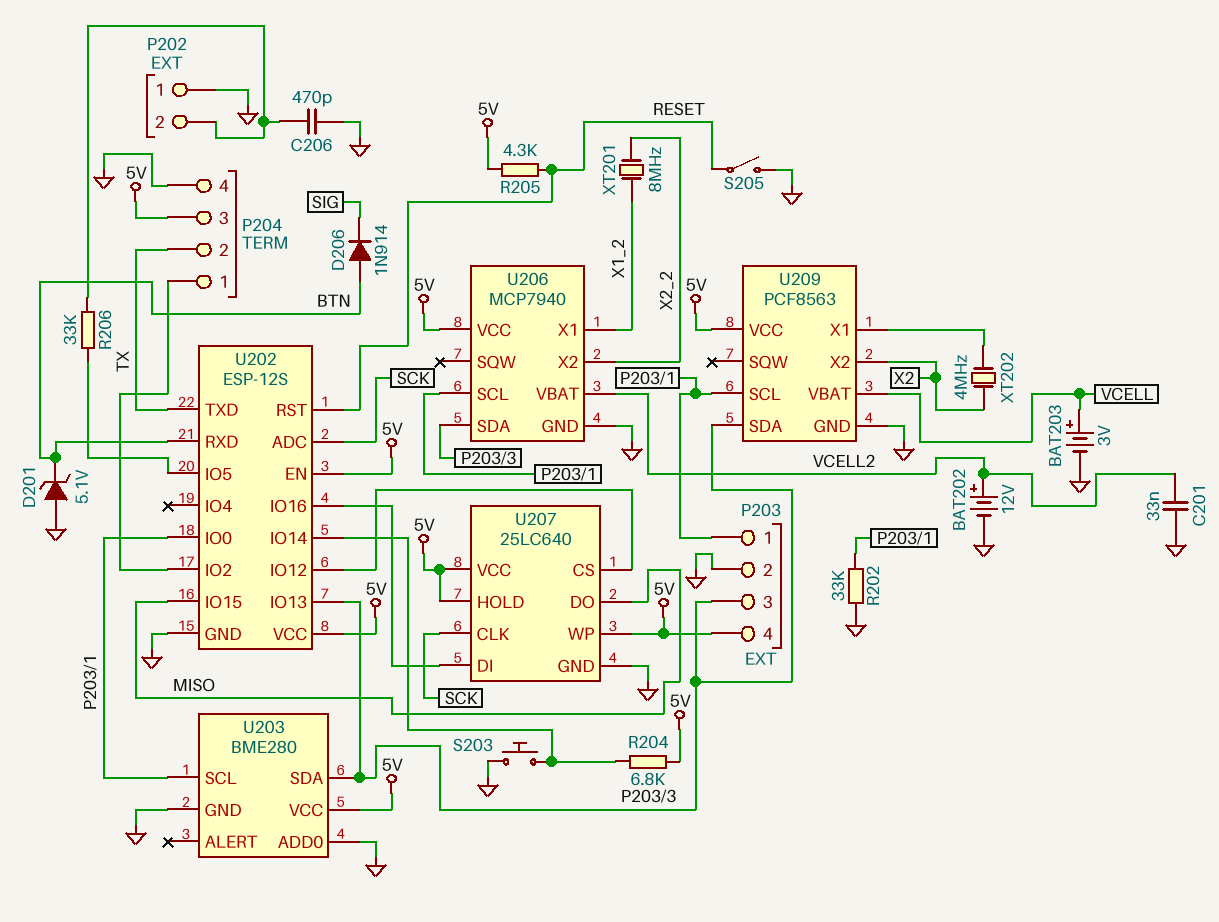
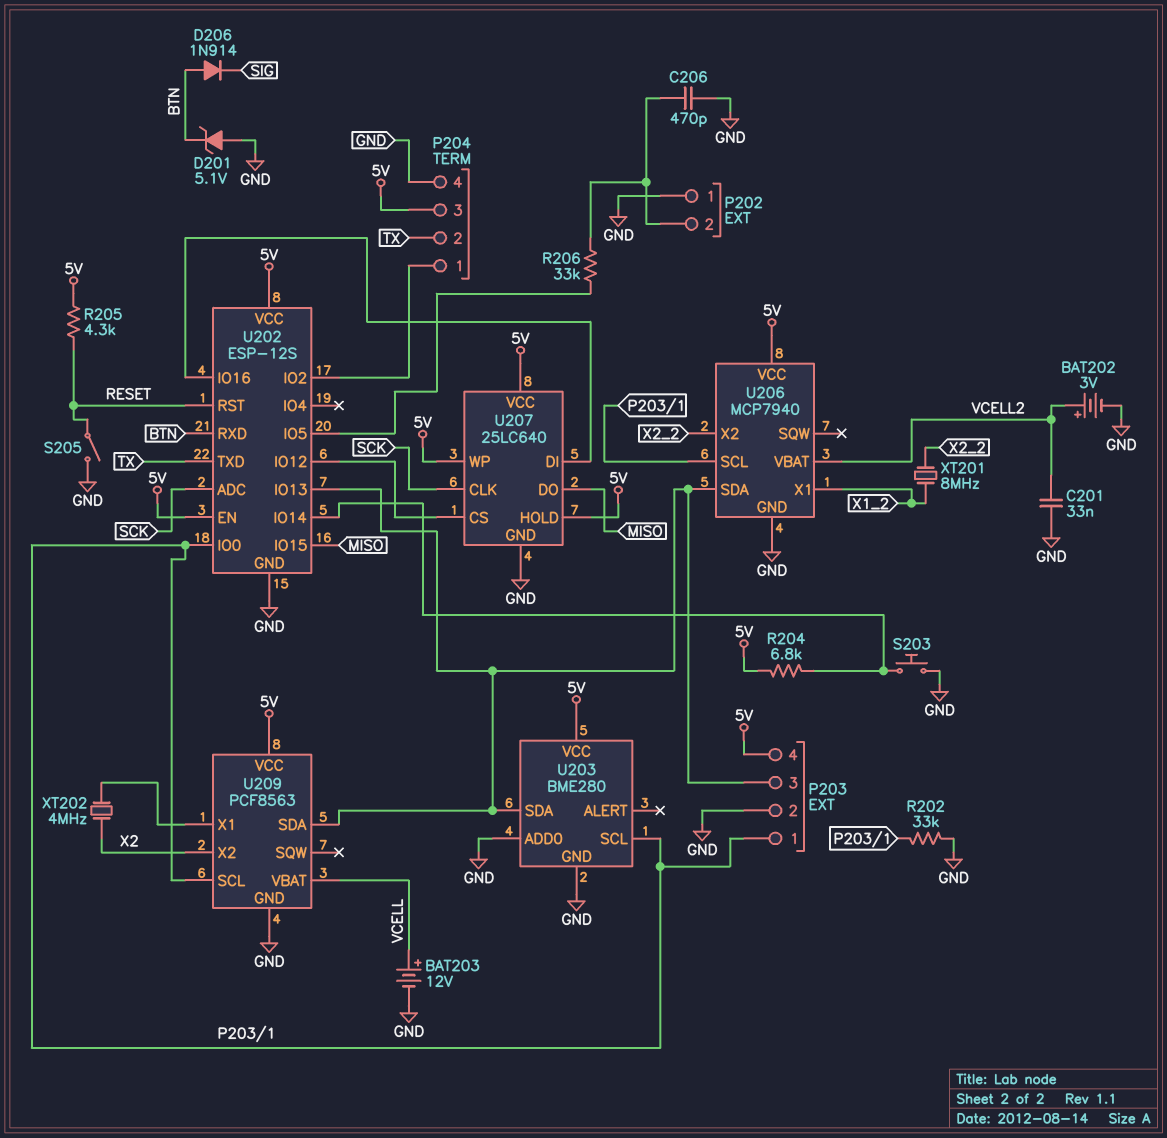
BAT202: 12V (plus VCELL2, minus GND) -> 3V (plus VCELL2, minus GND)
BAT203: 3V (plus VCELL, minus GND) -> 12V (plus VCELL, minus GND)

